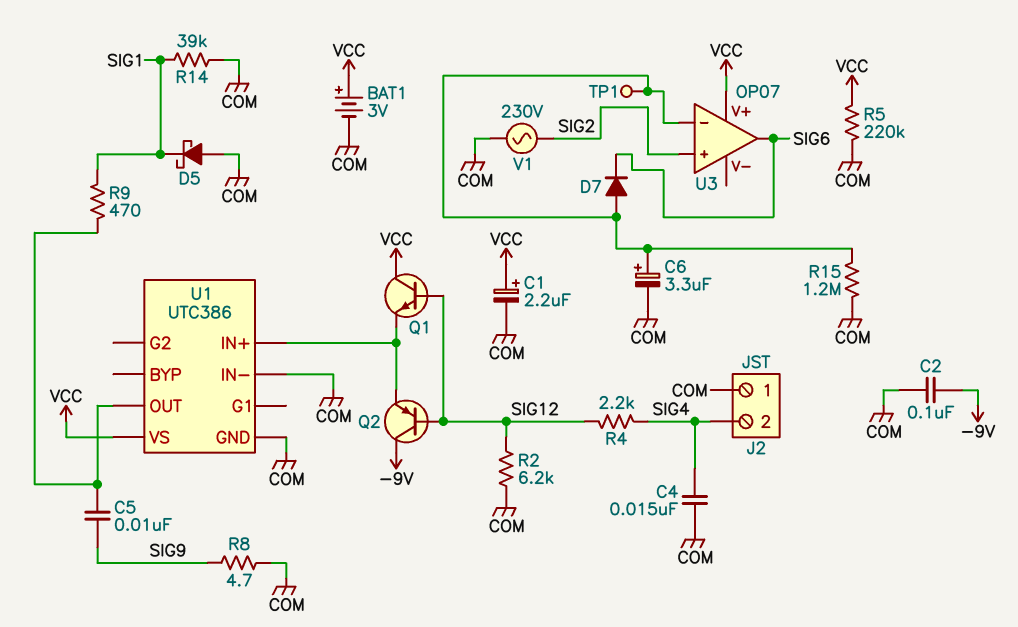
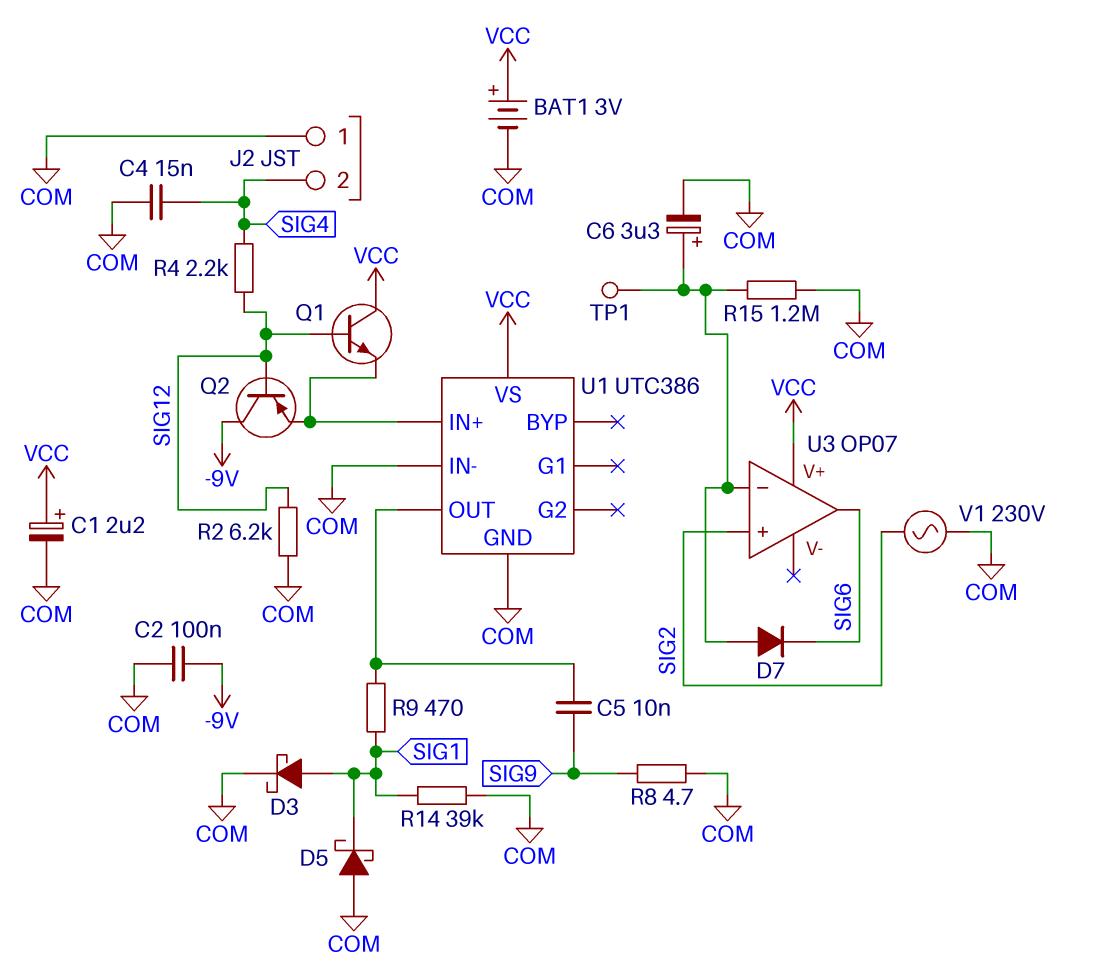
D3: none -> schottky (A SIG1, K COM)
R5: 220k (COM, VCC) -> none

